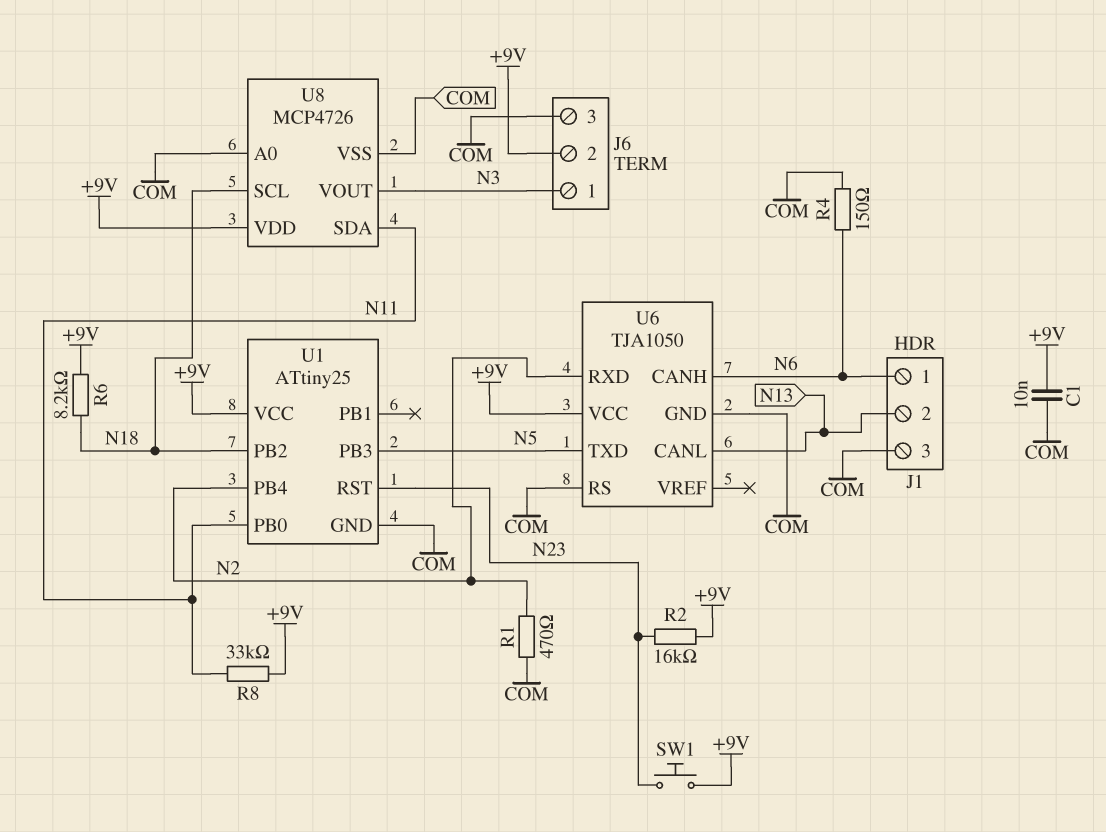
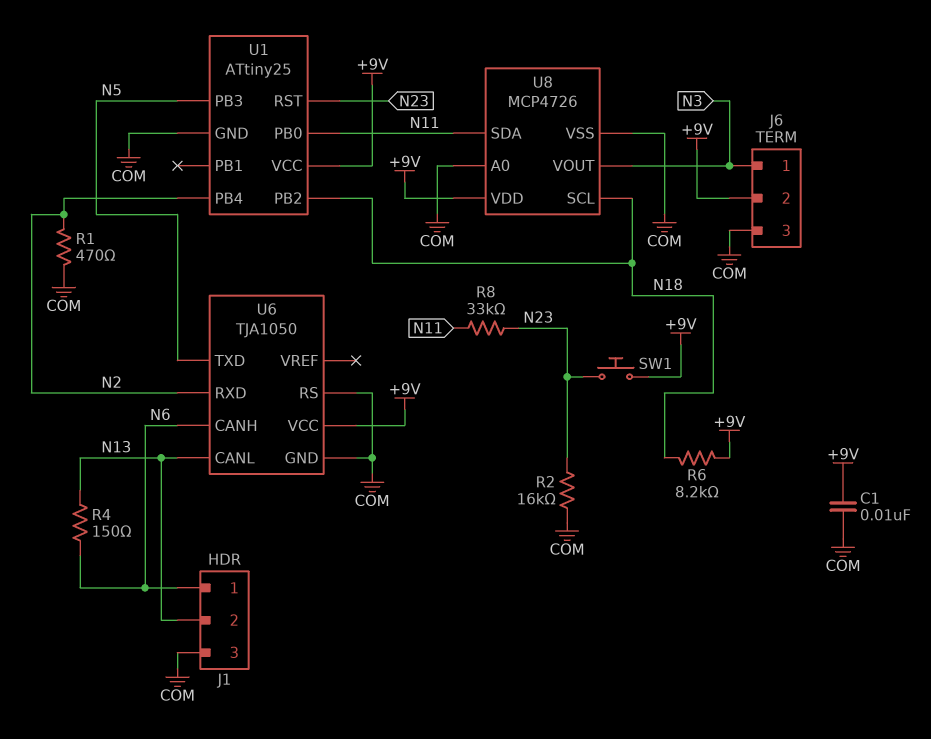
R2: 16k (+9V, N23) -> 16k (COM, N23)
R4: 150 (COM, N6) -> 150 (N6, N13)
R8: 33k (+9V, N11) -> 33k (N11, N23)

